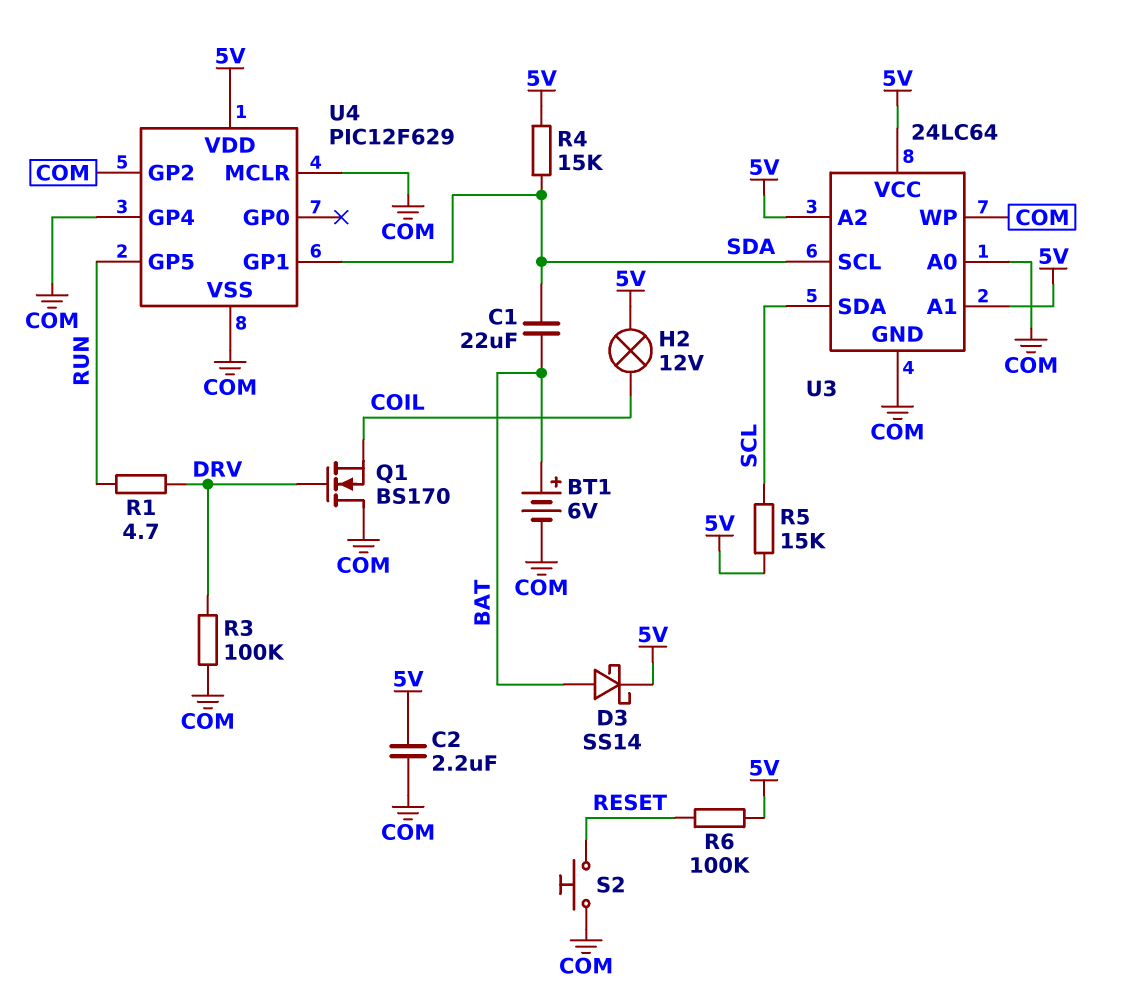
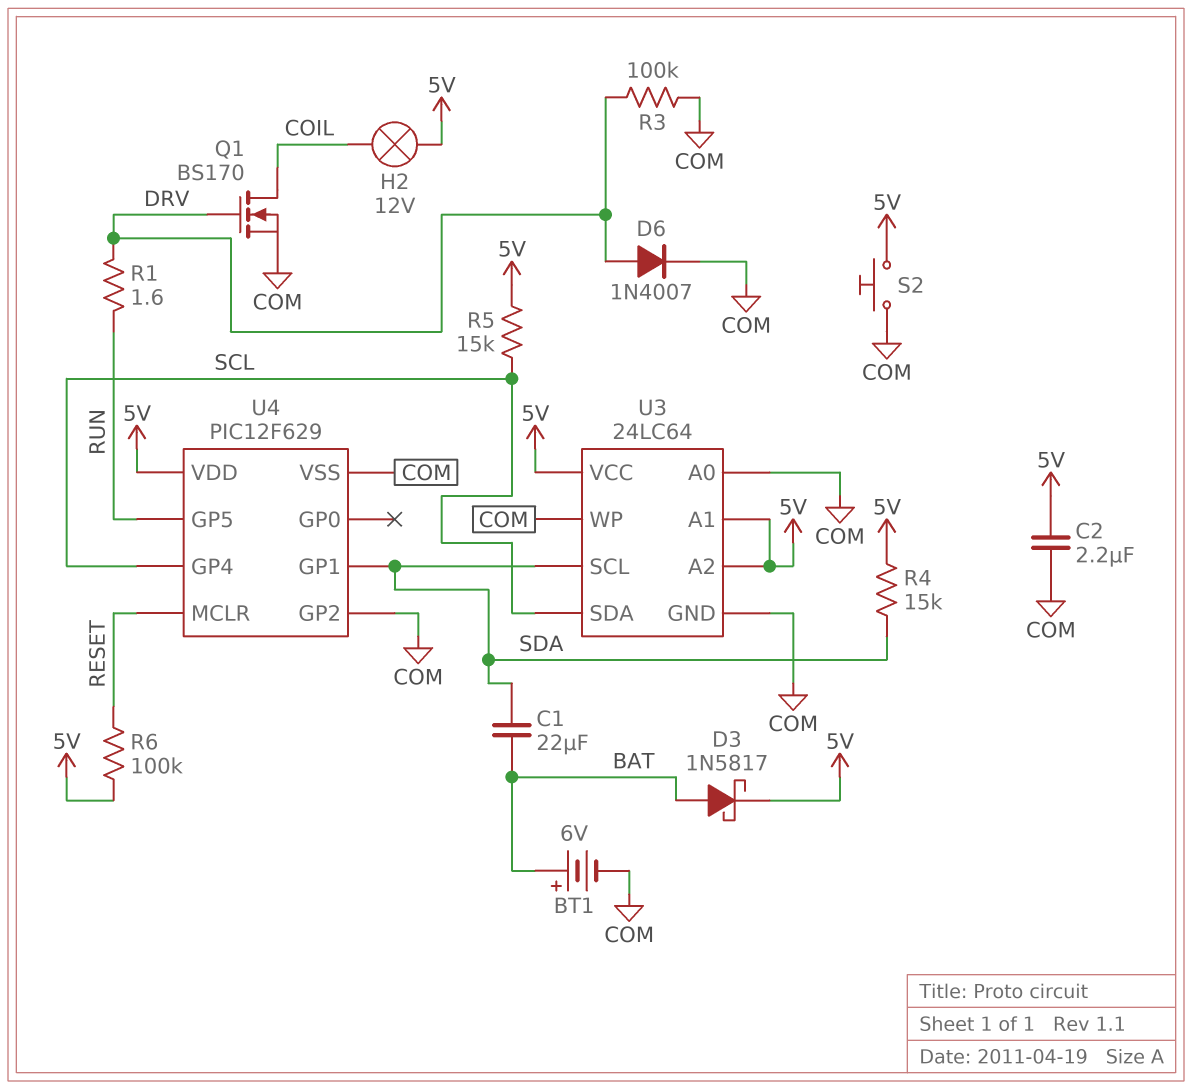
D3: schottky SS14 (A BAT, K 5V) -> schottky 1N5817 (A BAT, K 5V)
D6: none -> diode 1N4007 (A DRV, K COM)
Q1: NMOS BS170 (G DRV, D COM, S COIL) -> NMOS BS170 (G DRV, D COIL, S COM)
R1: 4.7 (DRV, RUN) -> 1.6 (DRV, RUN)
S2: button (COM, RESET) -> button (5V, COM)
U4 pin GP4: COM -> SCL
U4 pin MCLR: COM -> RESET

